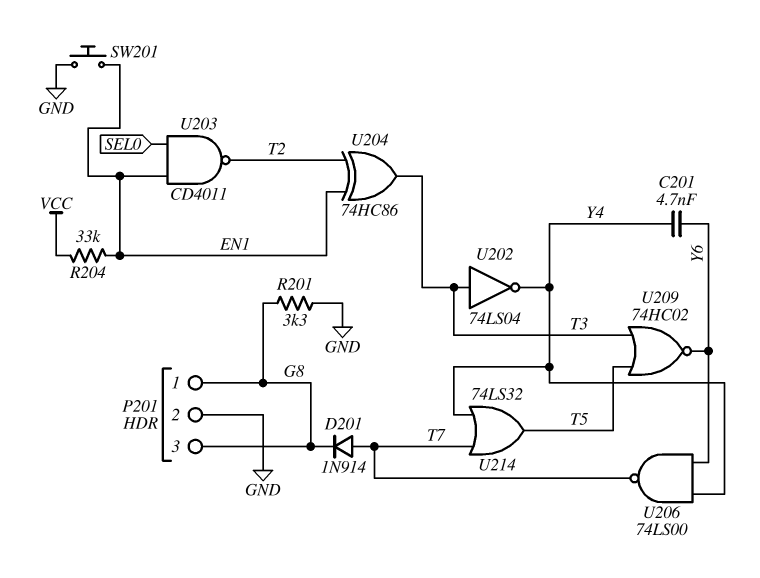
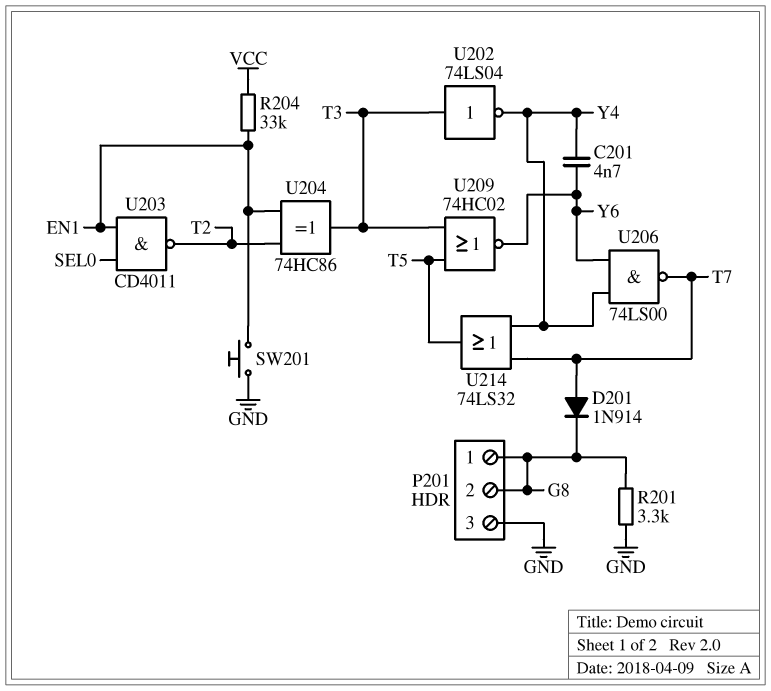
P201 pin 2: GND -> G8
P201 pin 3: G8 -> GND

